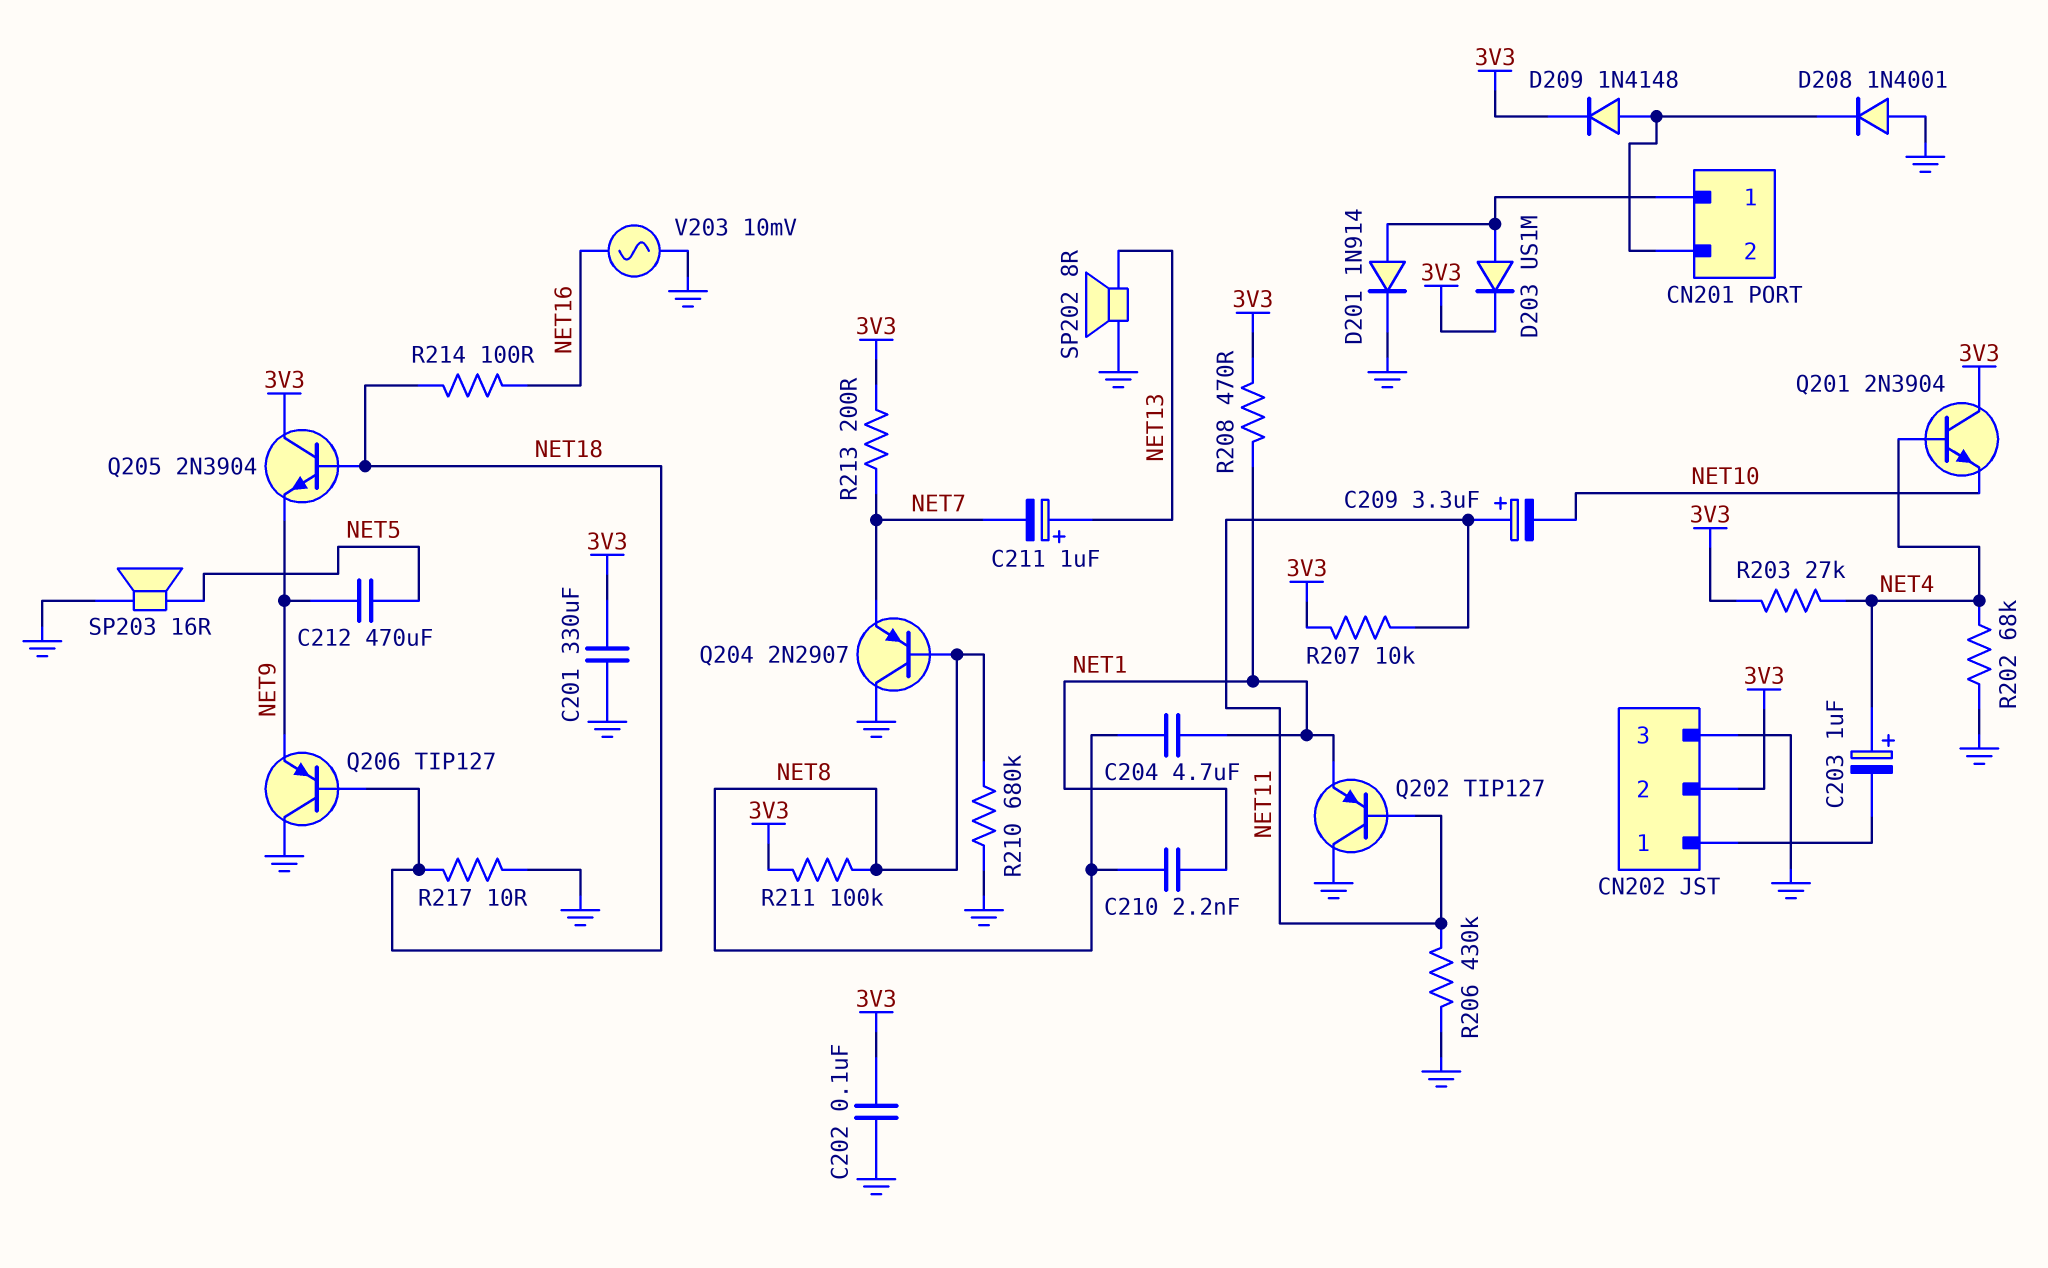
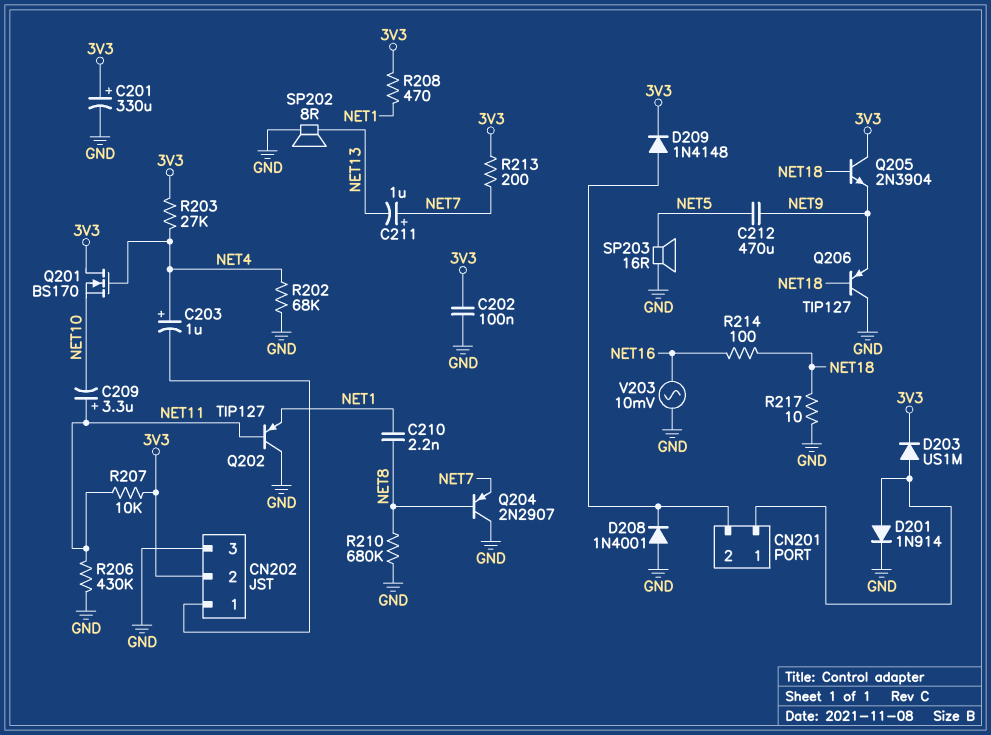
C201: 330uF (3V3, GND) -> 330uF (plus 3V3, minus GND)
C204: 4.7uF (NET1, NET8) -> none
C211: 1uF (plus NET13, minus NET7) -> 1uF (plus NET7, minus NET13)
Q201: NPN 2N3904 (B NET4, C 3V3, E NET10) -> NMOS BS170 (G NET4, D 3V3, S NET10)
R211: 100k (3V3, NET8) -> none

